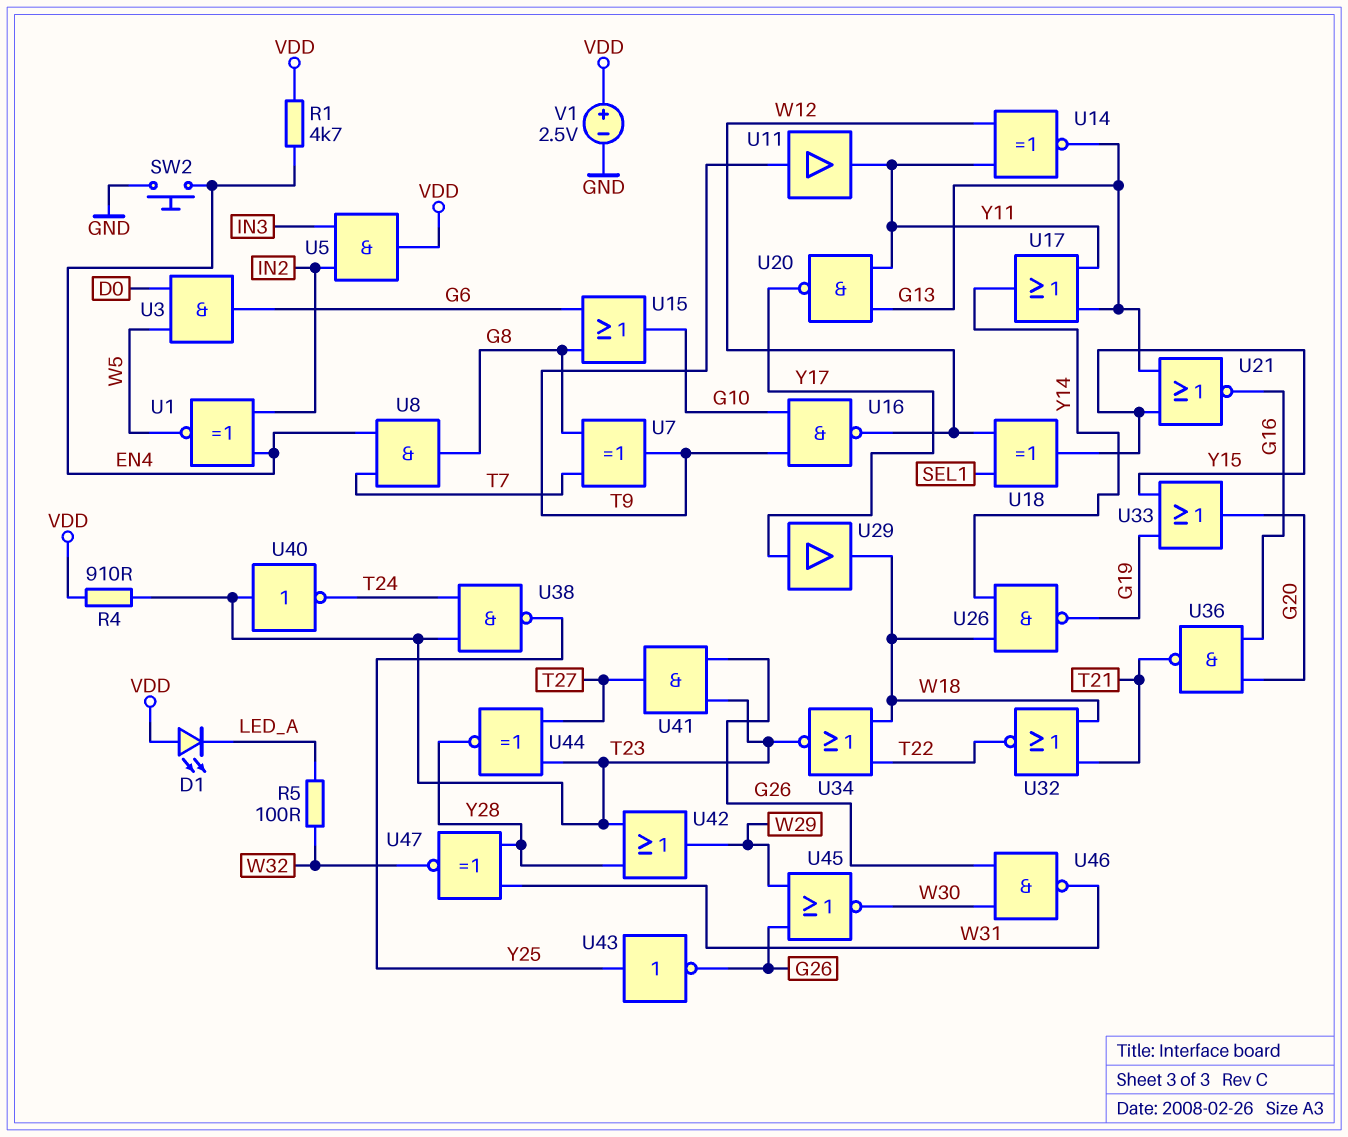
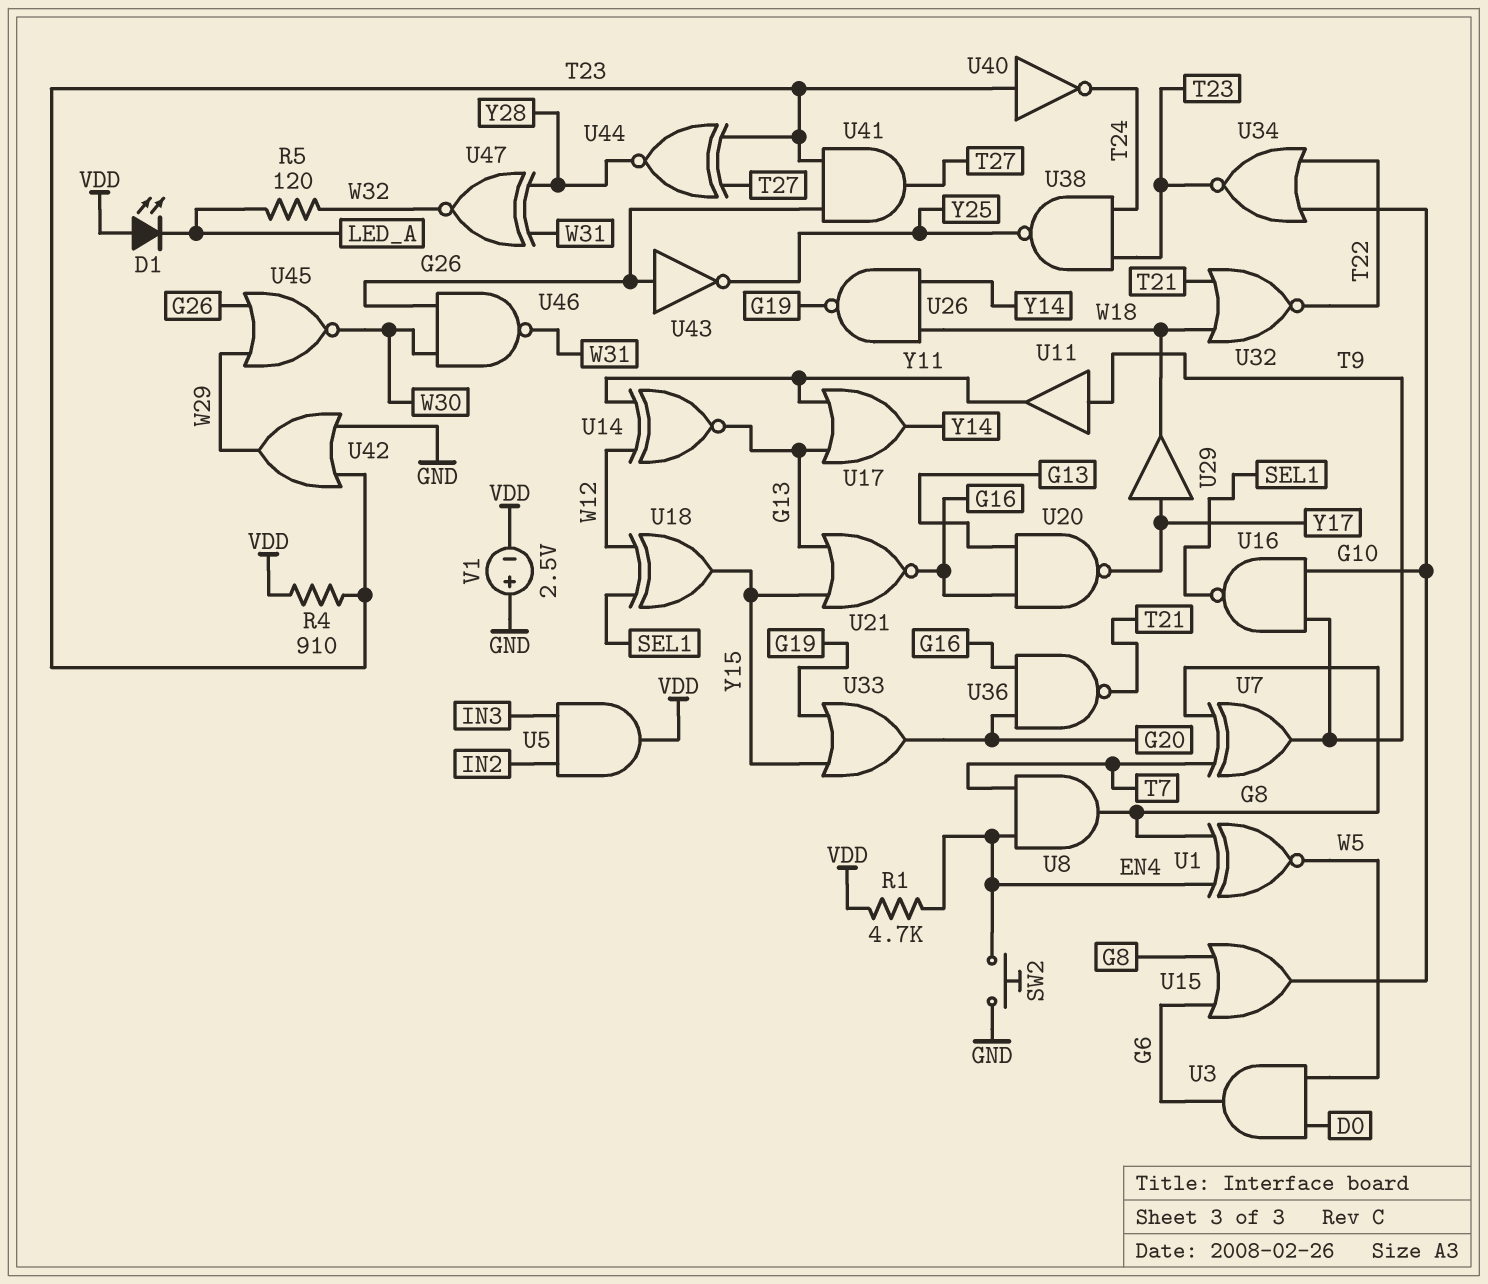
R5: 100 (LED_A, W32) -> 120 (LED_A, W32)
U1: XNOR (in EN4, in IN2, out W5) -> XNOR (in EN4, in G8, out W5)
U16: NAND (in G10, in T9, out W12) -> NAND (in G10, in T9, out SEL1)
U20: NAND (in G13, in Y11, out Y17) -> NAND (in G13, in G16, out Y17)
U34: NOR (in T22, in W18, out T23) -> NOR (in G10, in T22, out T23)
U42: OR (in T23, in Y28, out W29) -> OR (in GND, in T23, out W29)
U43: NOT (in Y25, out G26) -> NOT (in G26, out Y25)
V1: 2.5V (plus VDD, minus GND) -> 2.5V (plus GND, minus VDD)

